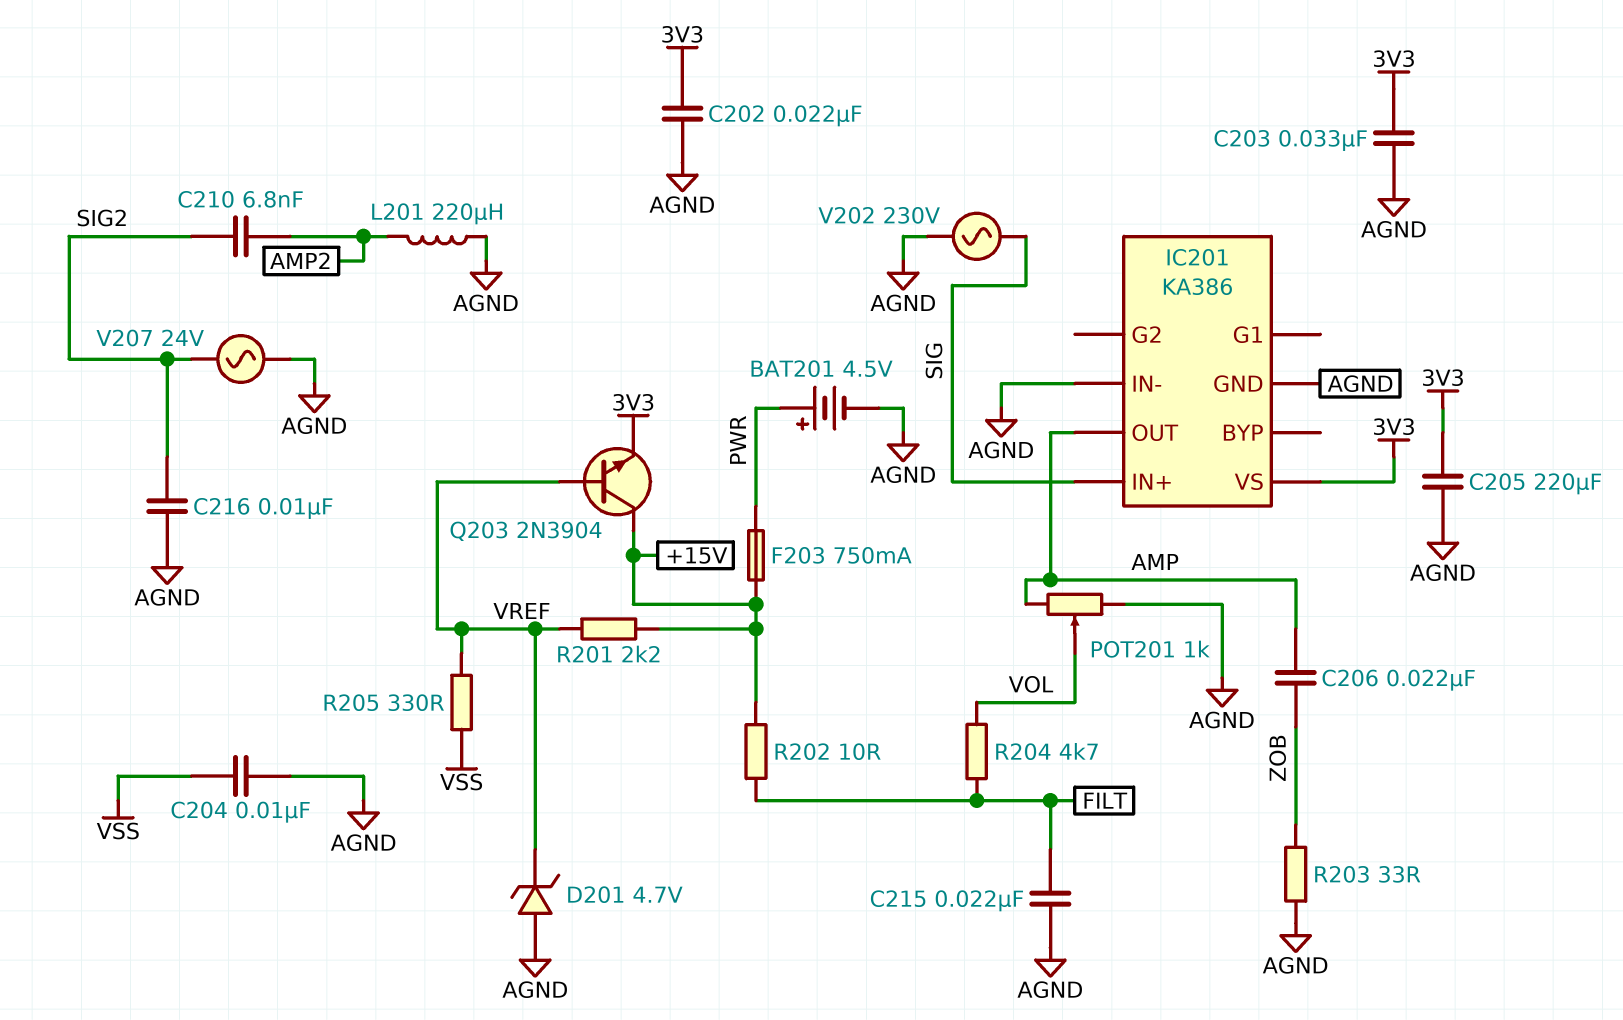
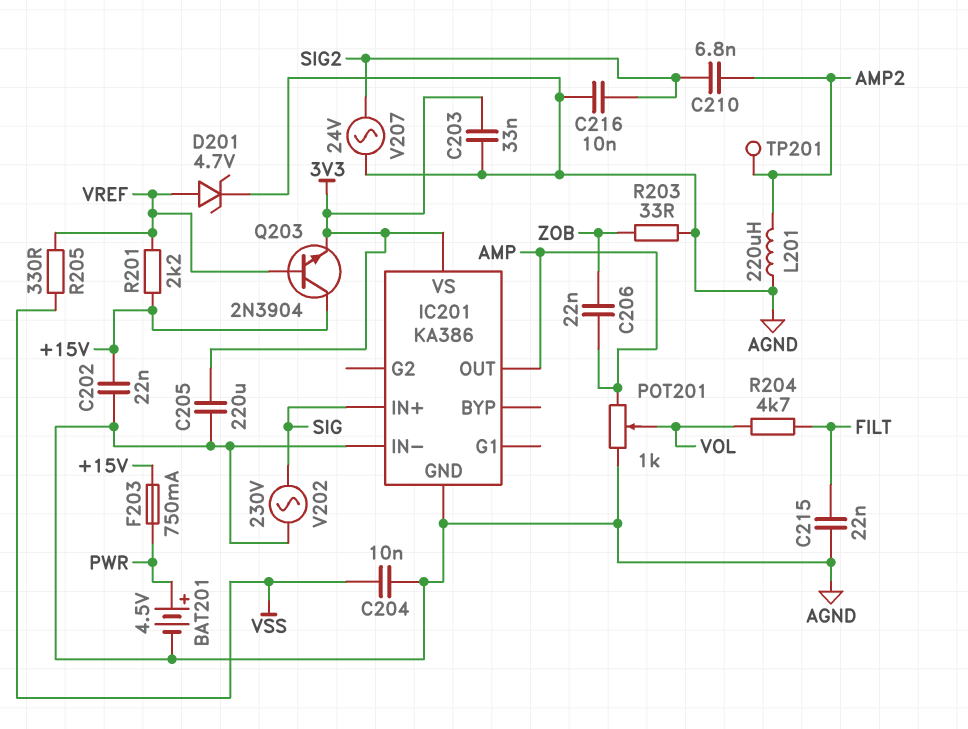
C202: 22nF (3V3, AGND) -> 22nF (+15V, AGND)
D201: zener 4.7V (A AGND, K VREF) -> zener 4.7V (A VREF, K AGND)
R202: 10 (+15V, FILT) -> none
TP201: none -> test point (AMP2)

